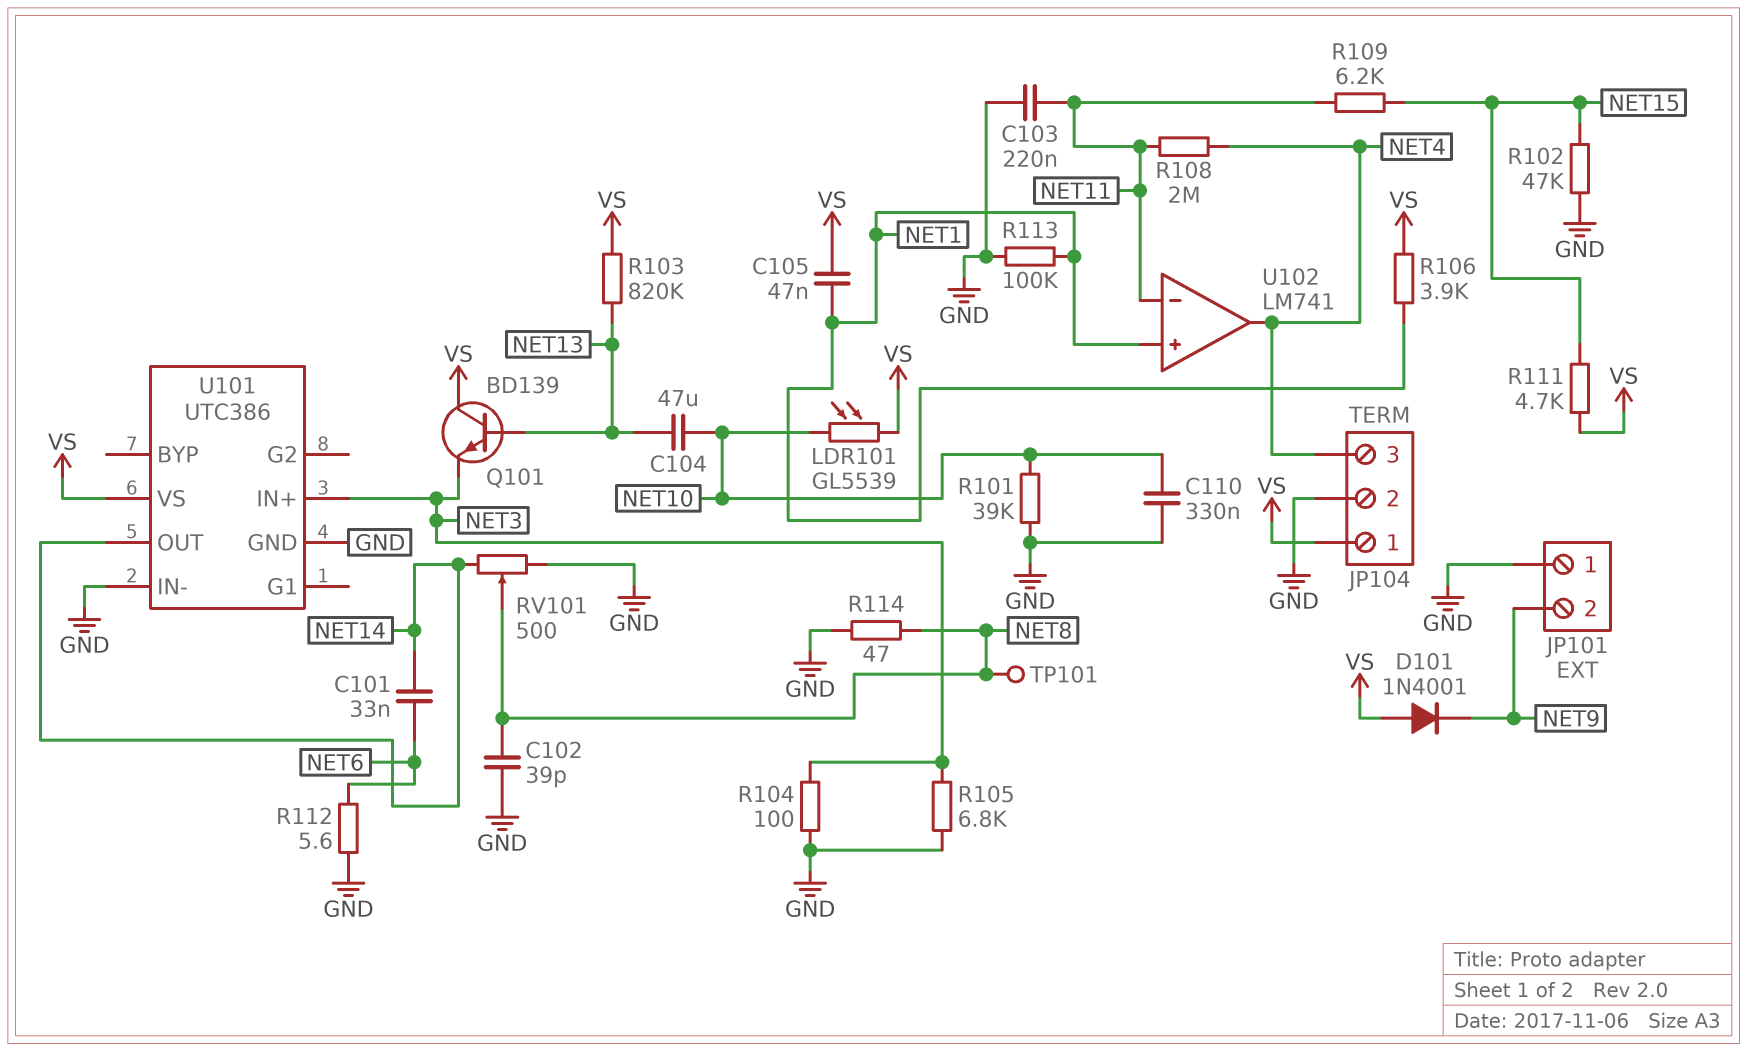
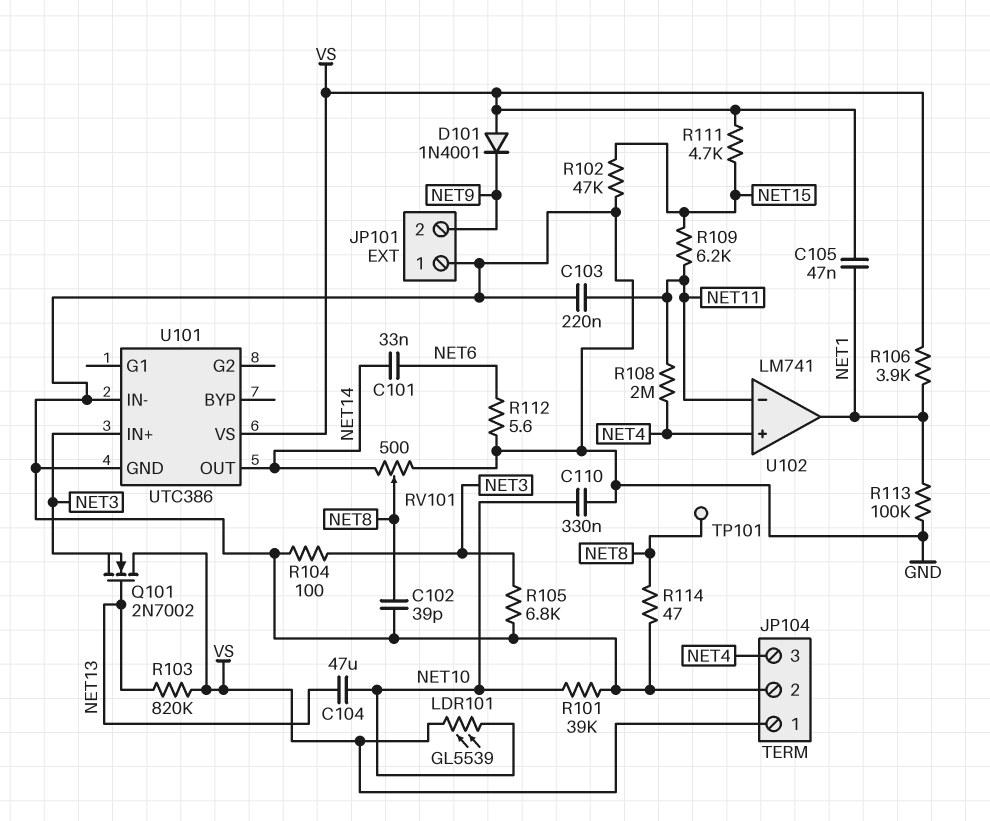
Q101: NPN BD139 (B NET13, C VS, E NET3) -> NMOS 2N7002 (G NET13, D VS, S NET3)
U102 pin in+: NET1 -> NET4
U102 pin out: NET4 -> NET1

